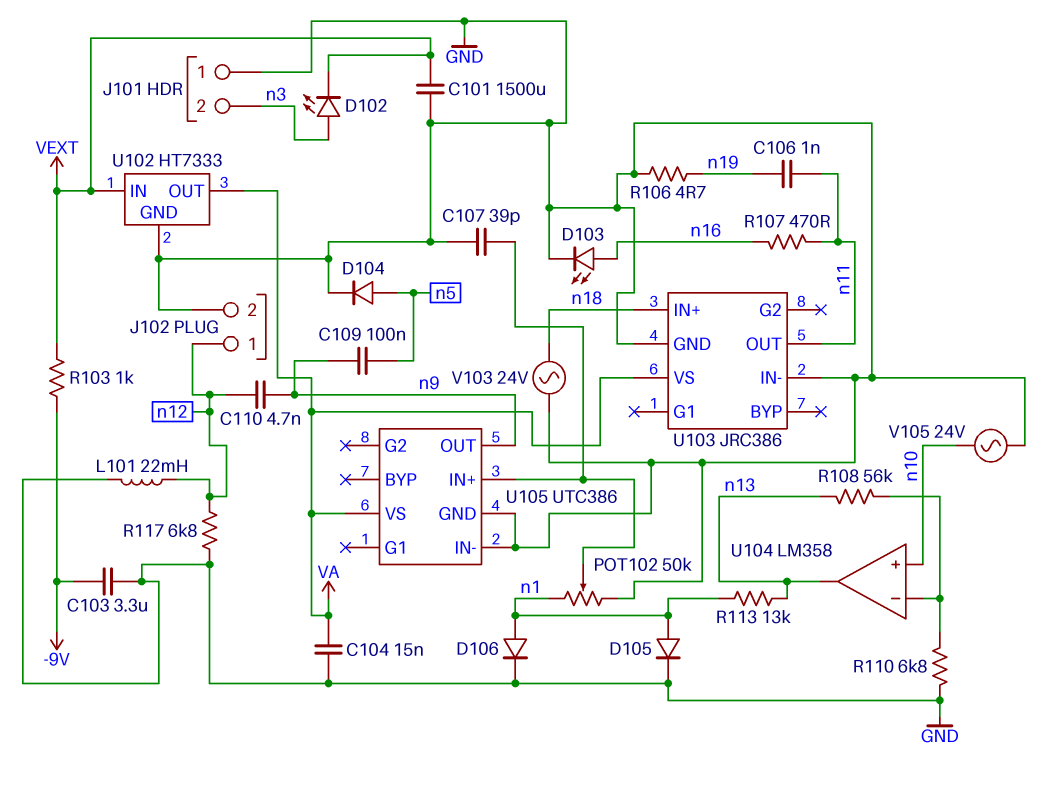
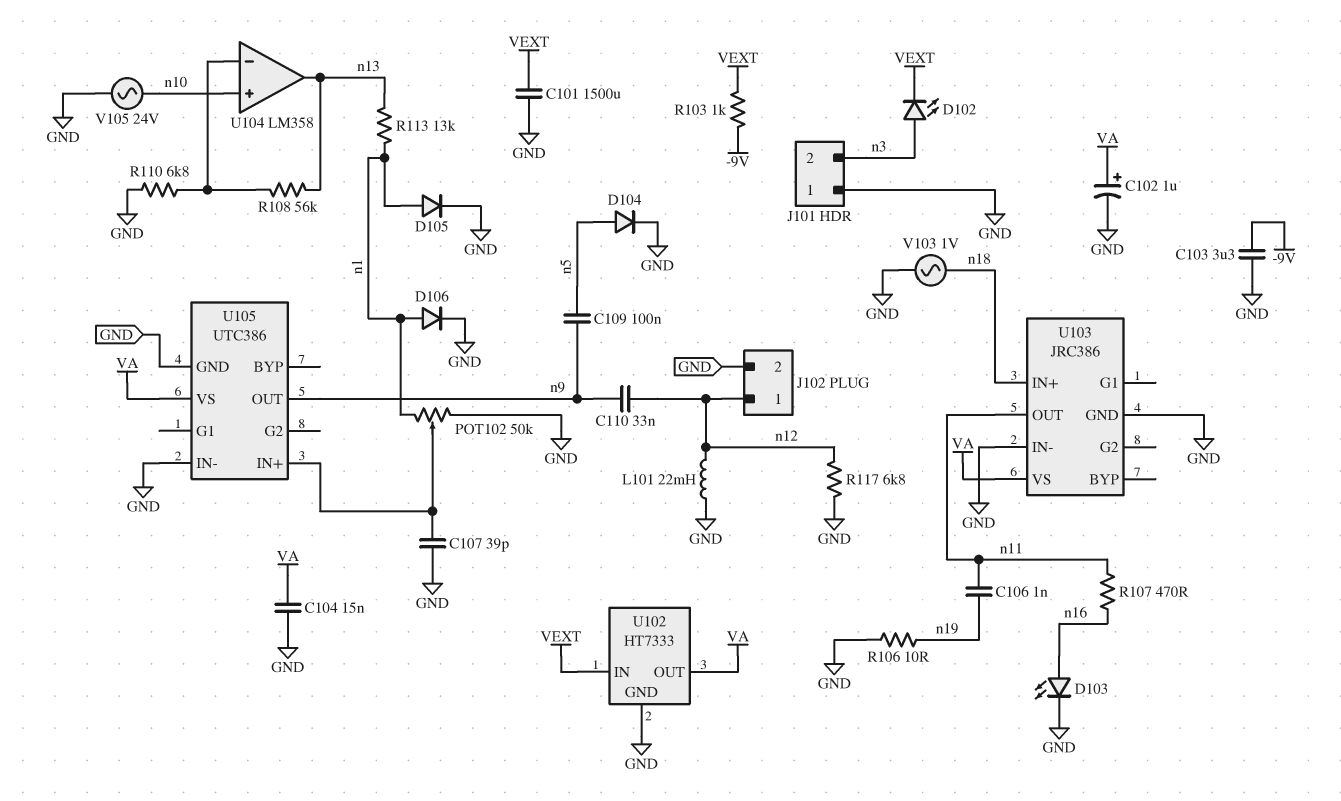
C102: none -> 1uF (plus VA, minus GND)
C110: 4.7nF (n9, n12) -> 33nF (n9, n12)
R106: 4.7 (GND, n19) -> 10 (GND, n19)
V103: AC 24V (GND, n18) -> AC 1V (GND, n18)

